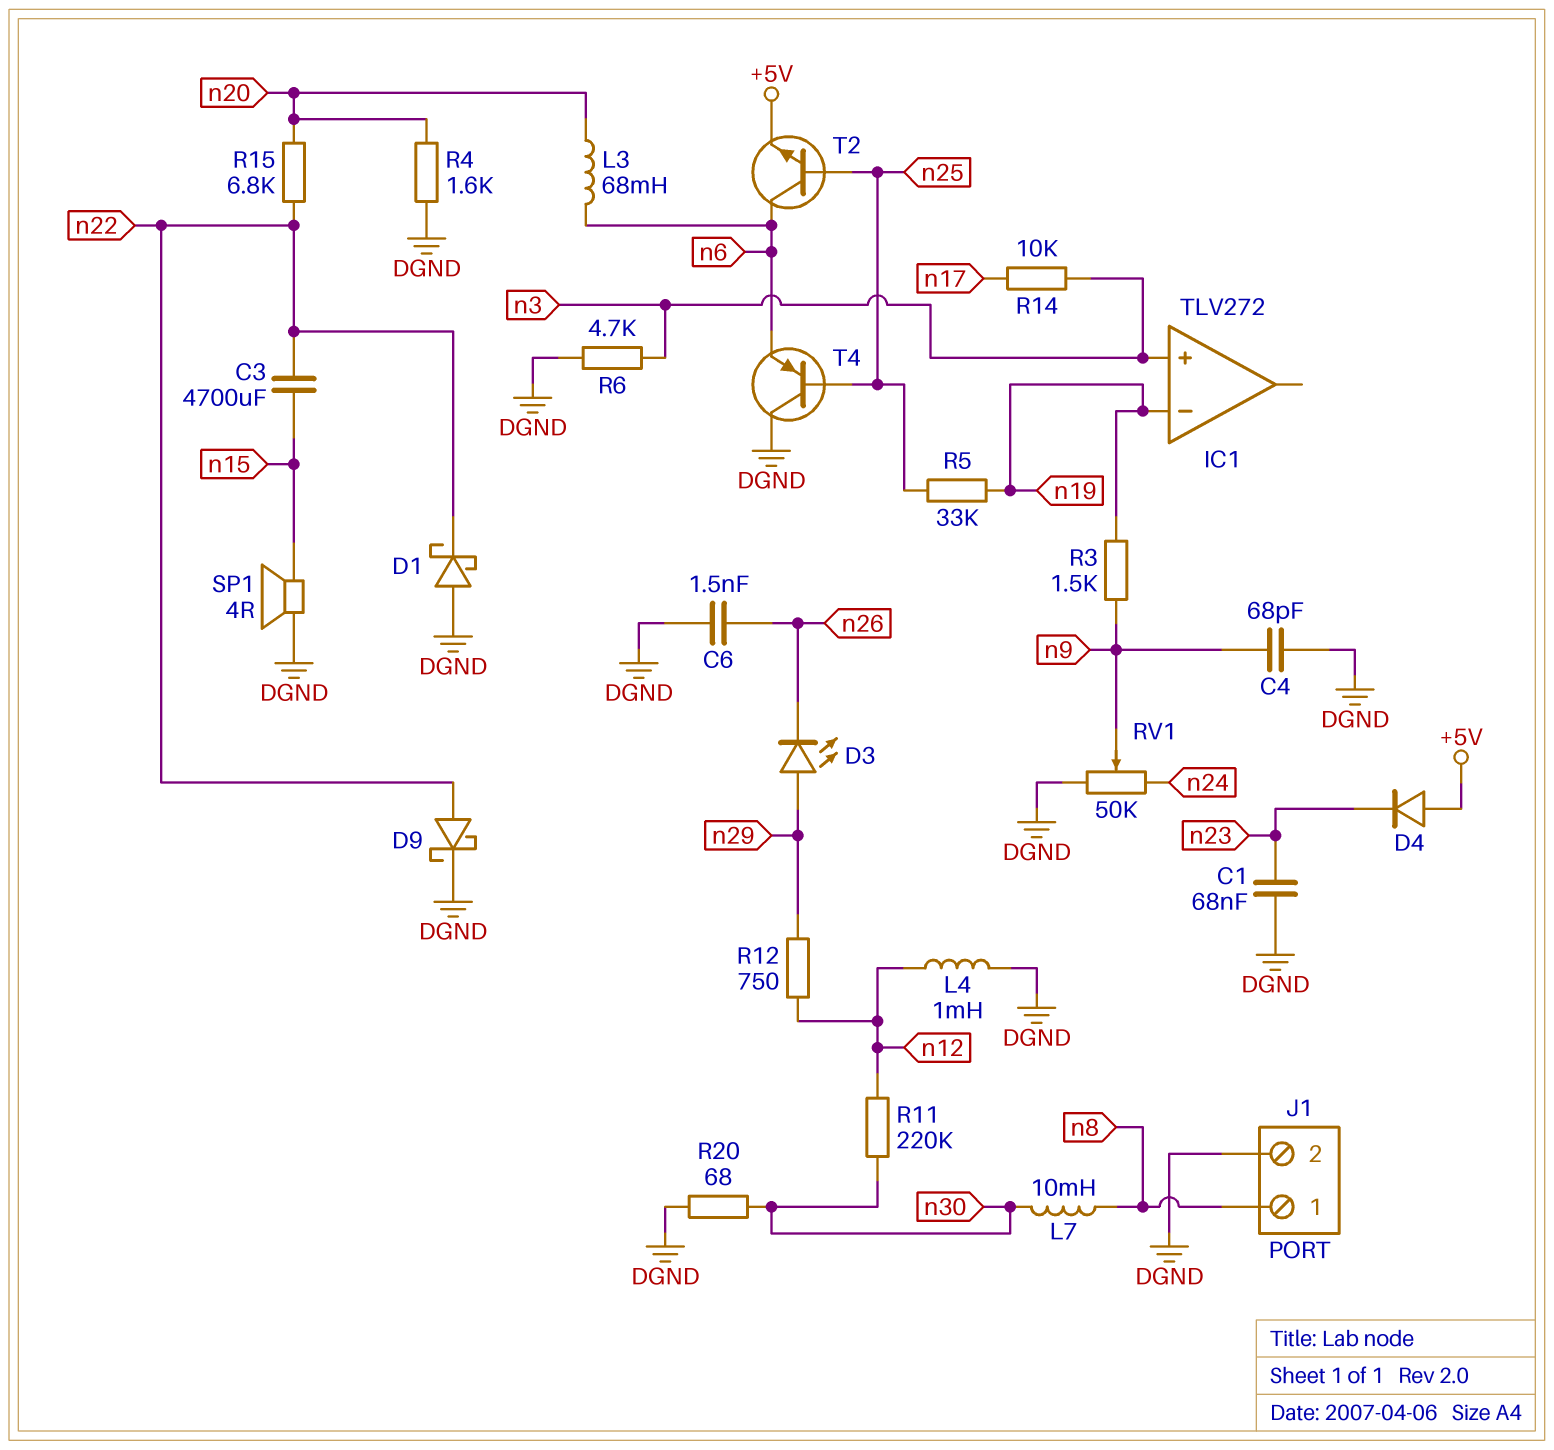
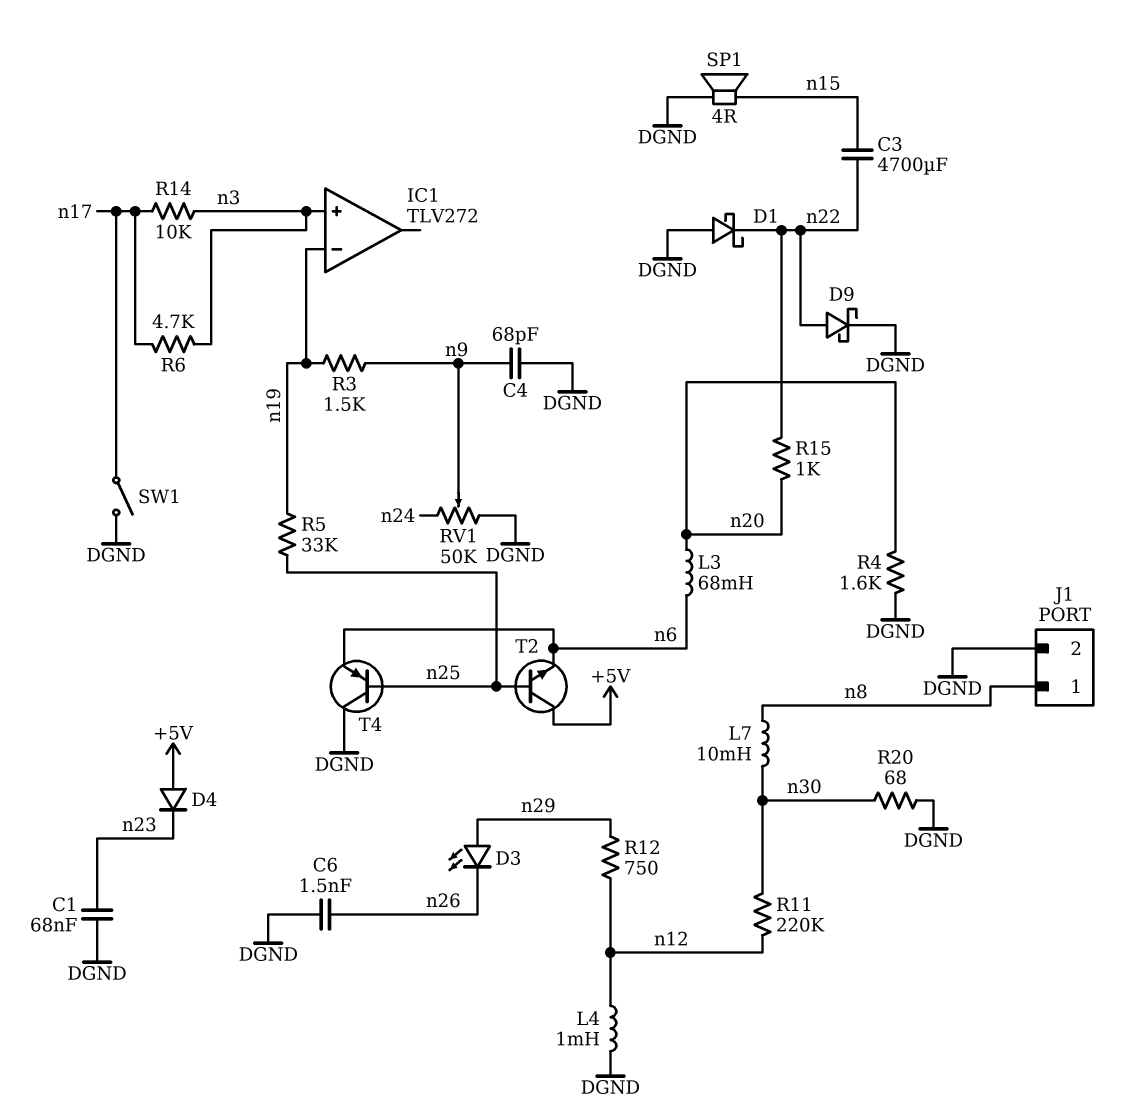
R6: 4.7k (DGND, n3) -> 4.7k (n3, n17)
R15: 6.8k (n20, n22) -> 1k (n20, n22)
SW1: none -> switch (DGND, n17)
T2: NPN (B n25, C n6, E +5V) -> NPN (B n25, C +5V, E n6)

